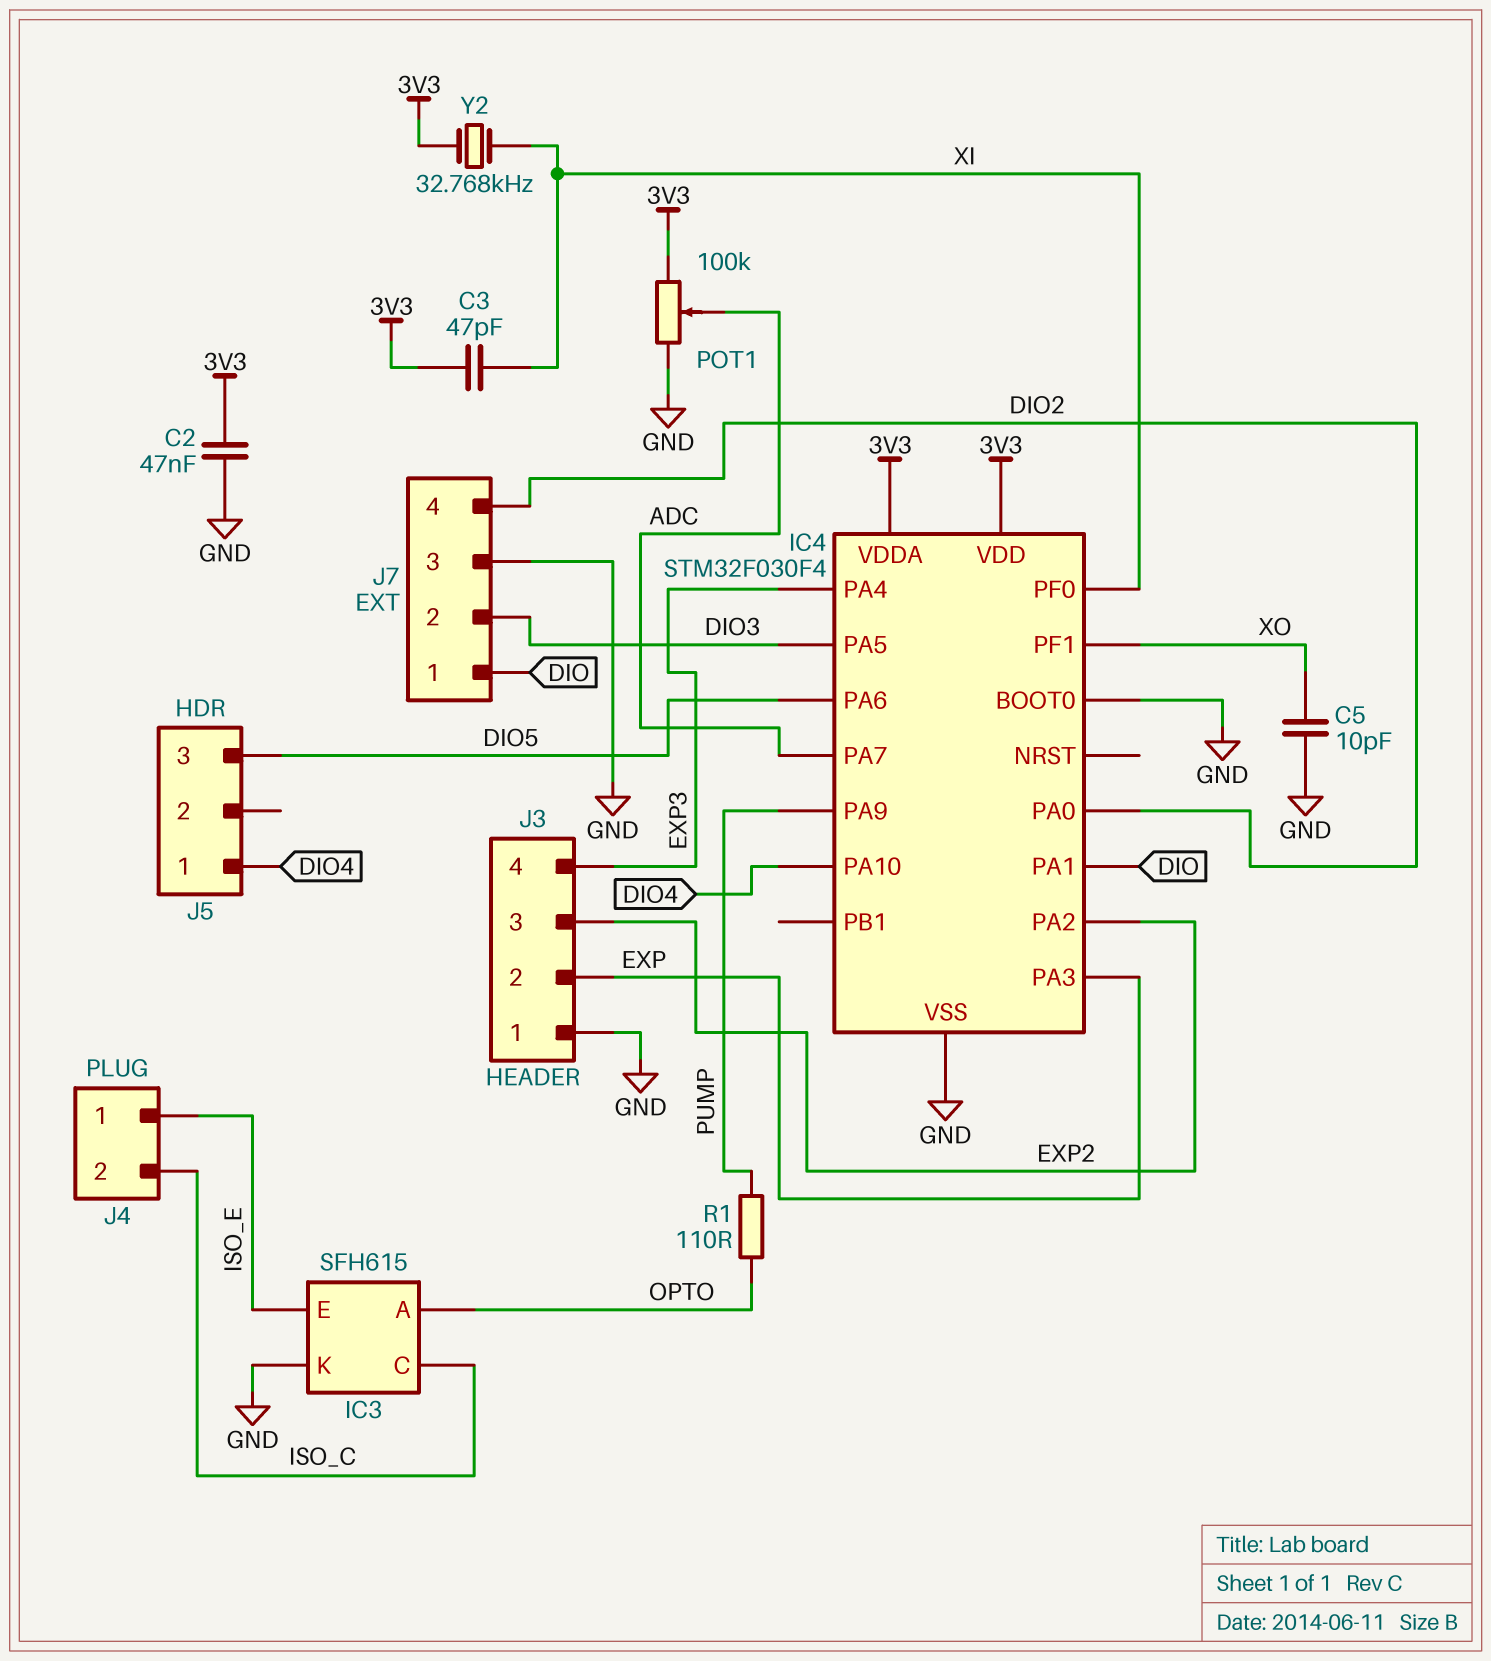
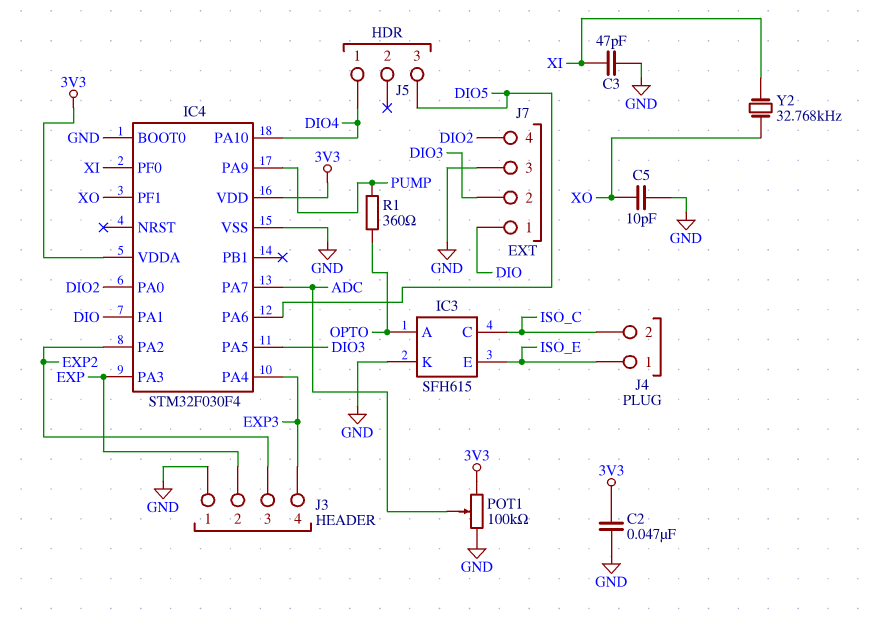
C3: 47pF (3V3, XI) -> 47pF (GND, XI)
R1: 110 (OPTO, PUMP) -> 360 (OPTO, PUMP)
Y2: 32.768kHz (3V3, XI) -> 32.768kHz (XI, XO)

